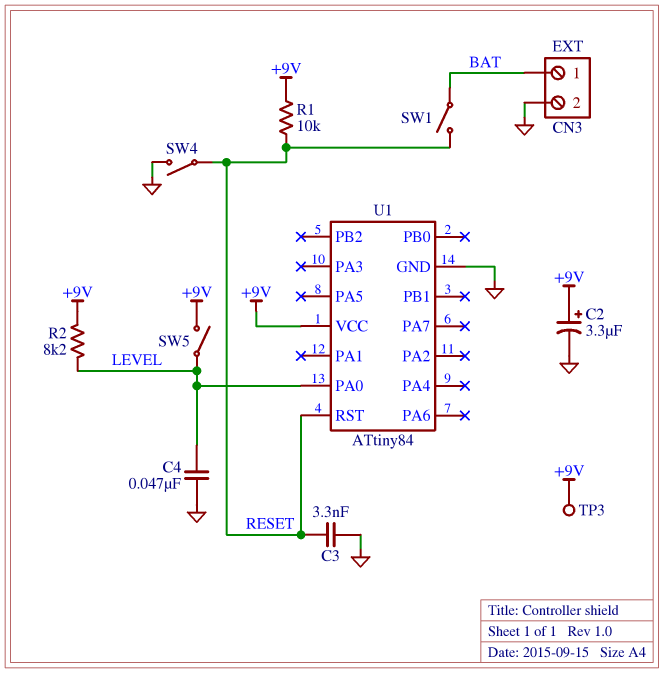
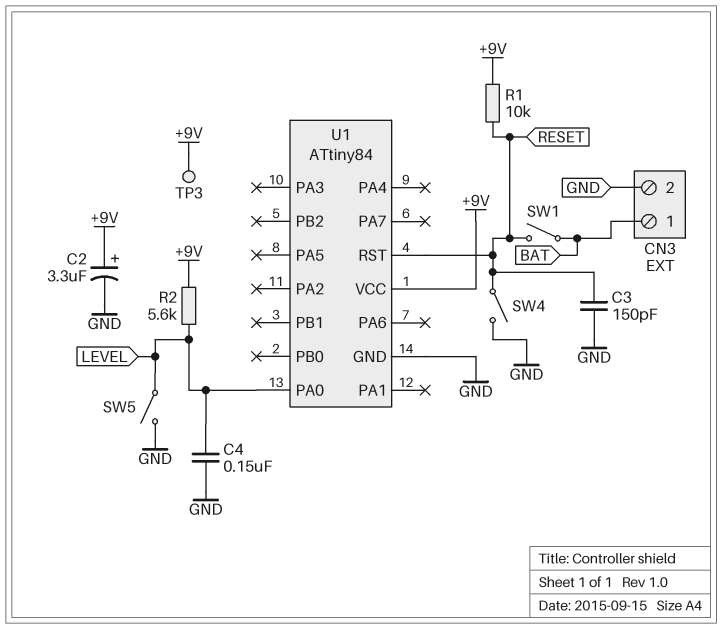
C3: 3.3nF (GND, RESET) -> 150pF (GND, RESET)
C4: 47nF (GND, LEVEL) -> 150nF (GND, LEVEL)
R2: 8.2k (+9V, LEVEL) -> 5.6k (+9V, LEVEL)
SW5: switch (+9V, LEVEL) -> switch (GND, LEVEL)

